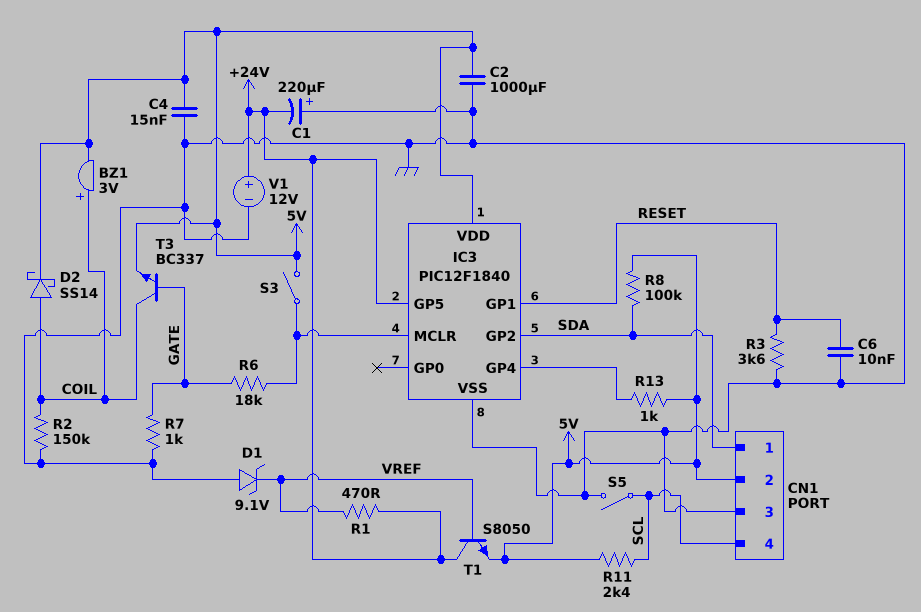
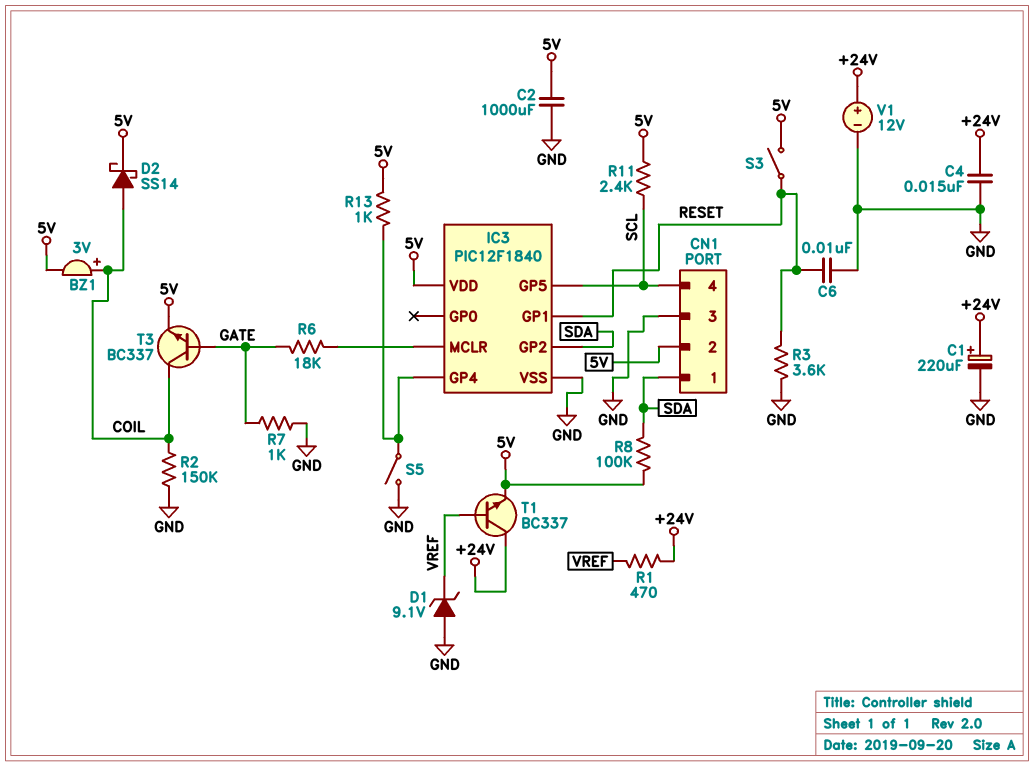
C1: 220uF (plus GND, minus +24V) -> 220uF (plus +24V, minus GND)
C4: 15nF (5V, GND) -> 15nF (+24V, GND)
IC3 pin GP5: +24V -> SCL
S3: switch (5V, IC3/MCLR) -> switch (5V, RESET)
S5: switch (GND, SCL) -> switch (GND, IC3/GP4)
T1: NPN S8050 (B VREF, C +24V, E 5V) -> NPN BC337 (B VREF, C +24V, E 5V)

